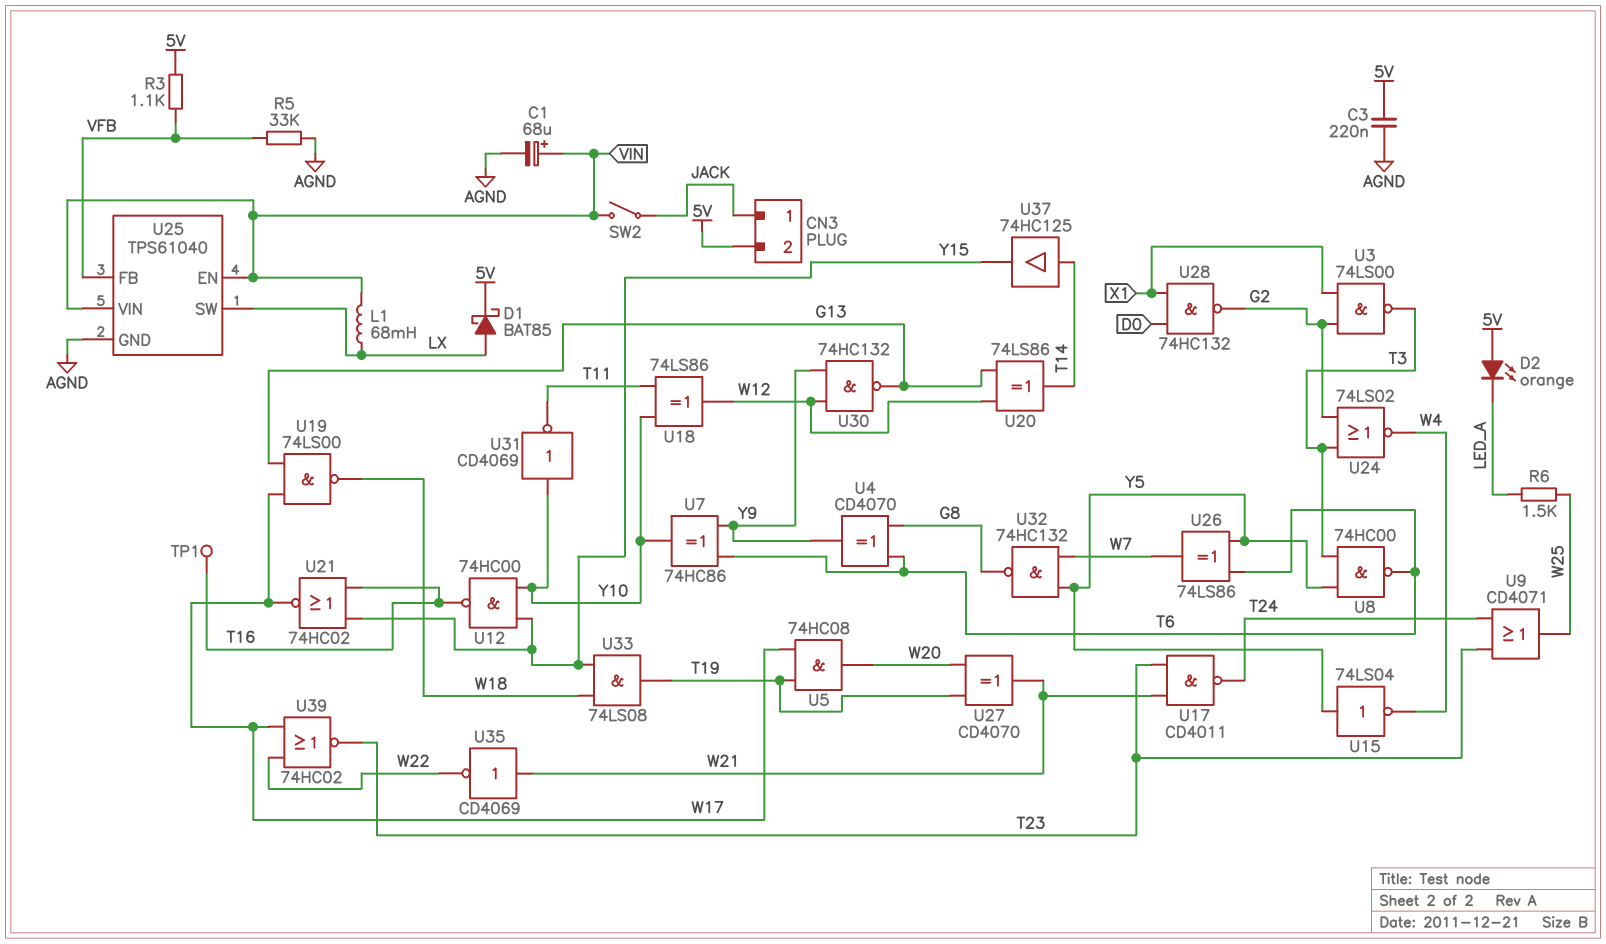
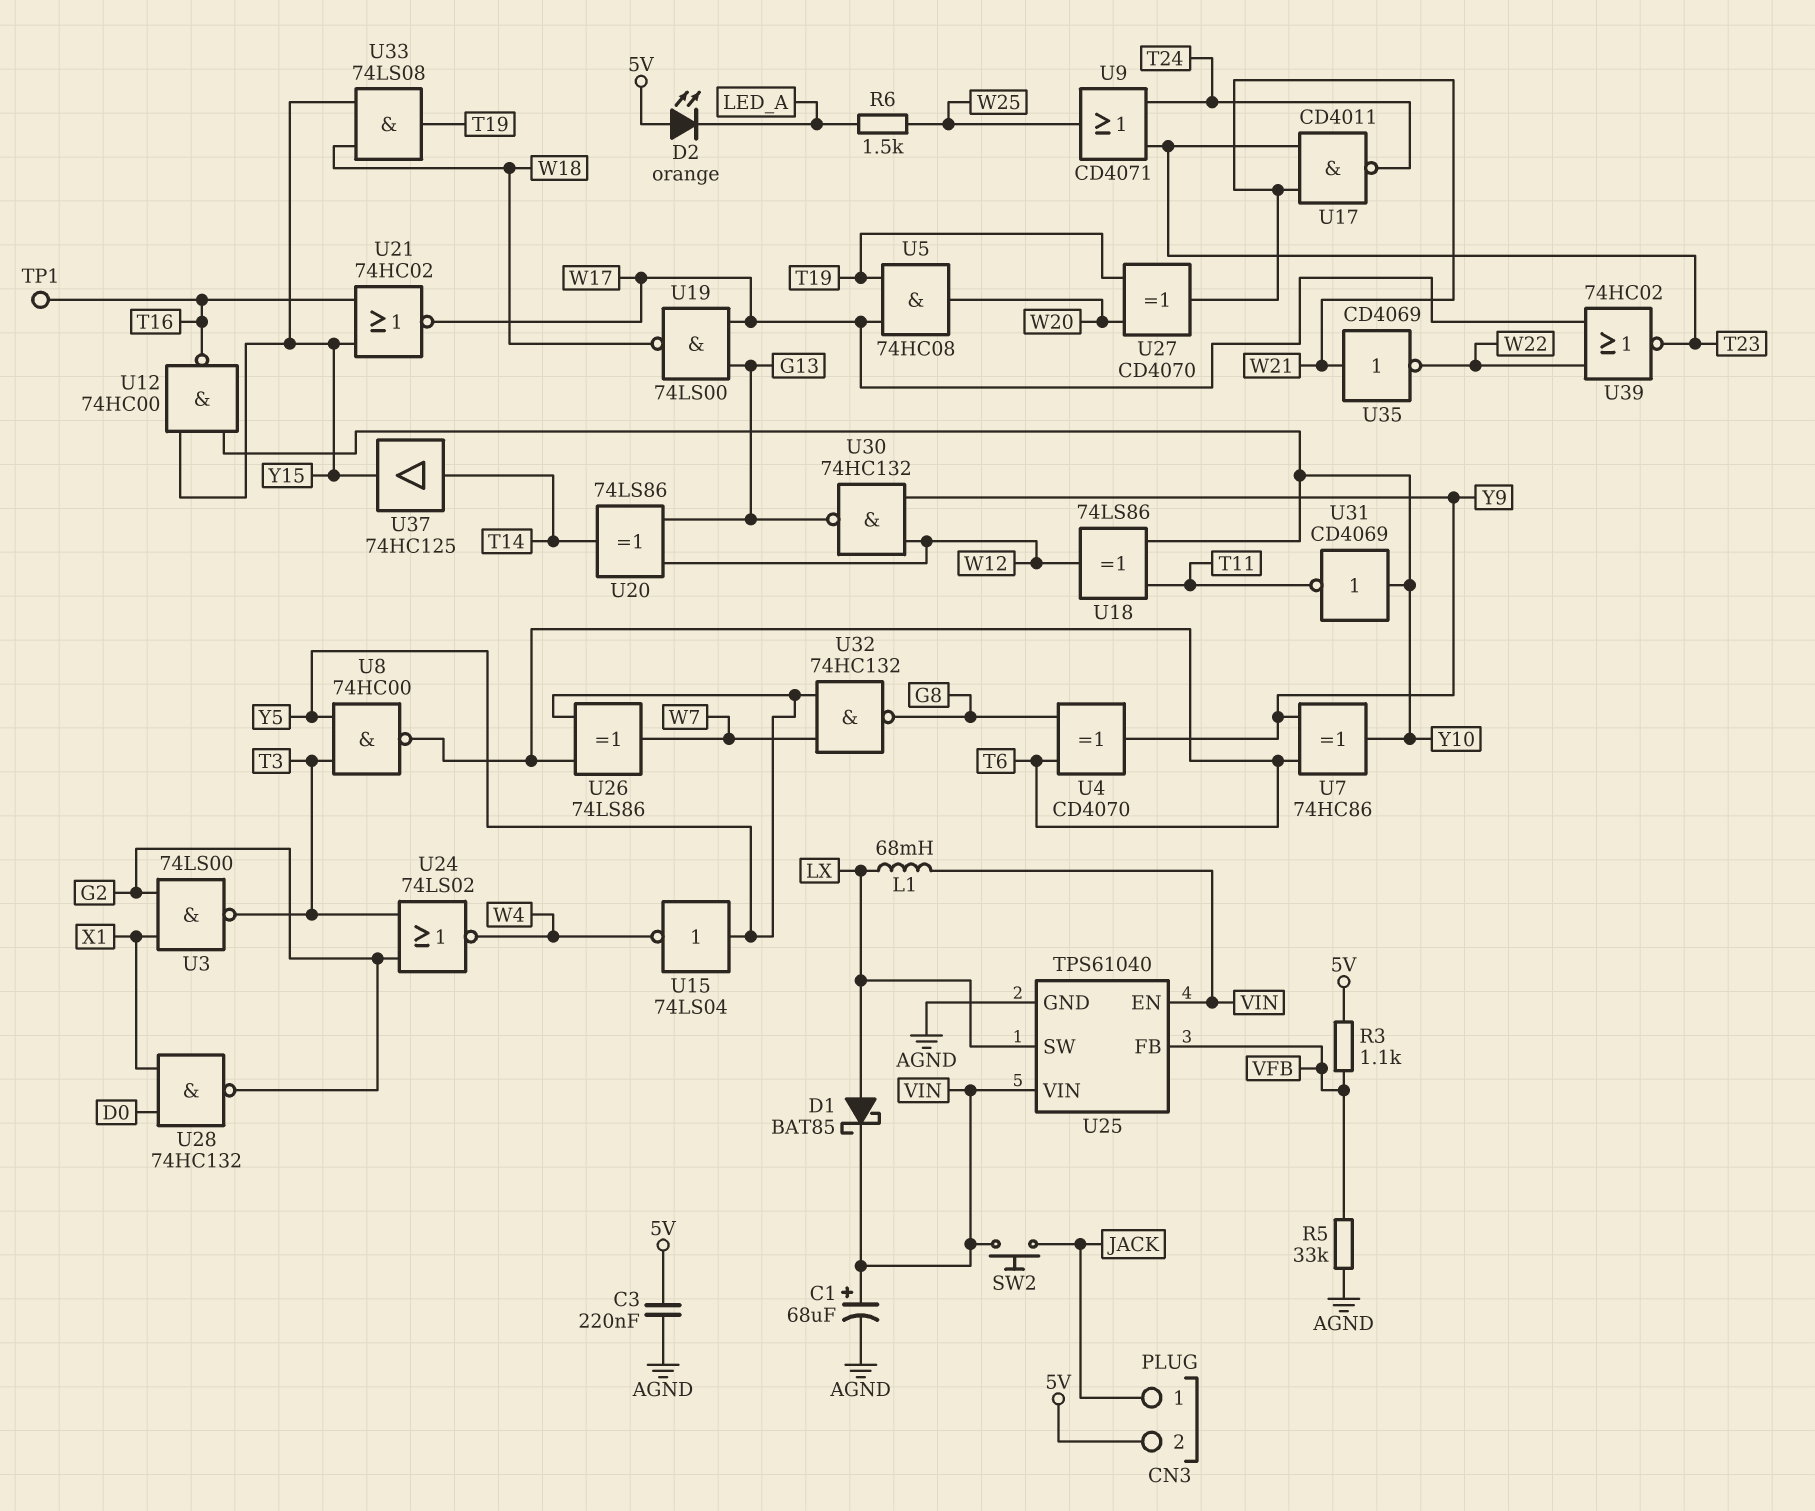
D1: schottky BAT85 (A LX, K 5V) -> schottky BAT85 (A LX, K VIN)
SW2: switch (JACK, VIN) -> button (JACK, VIN)

